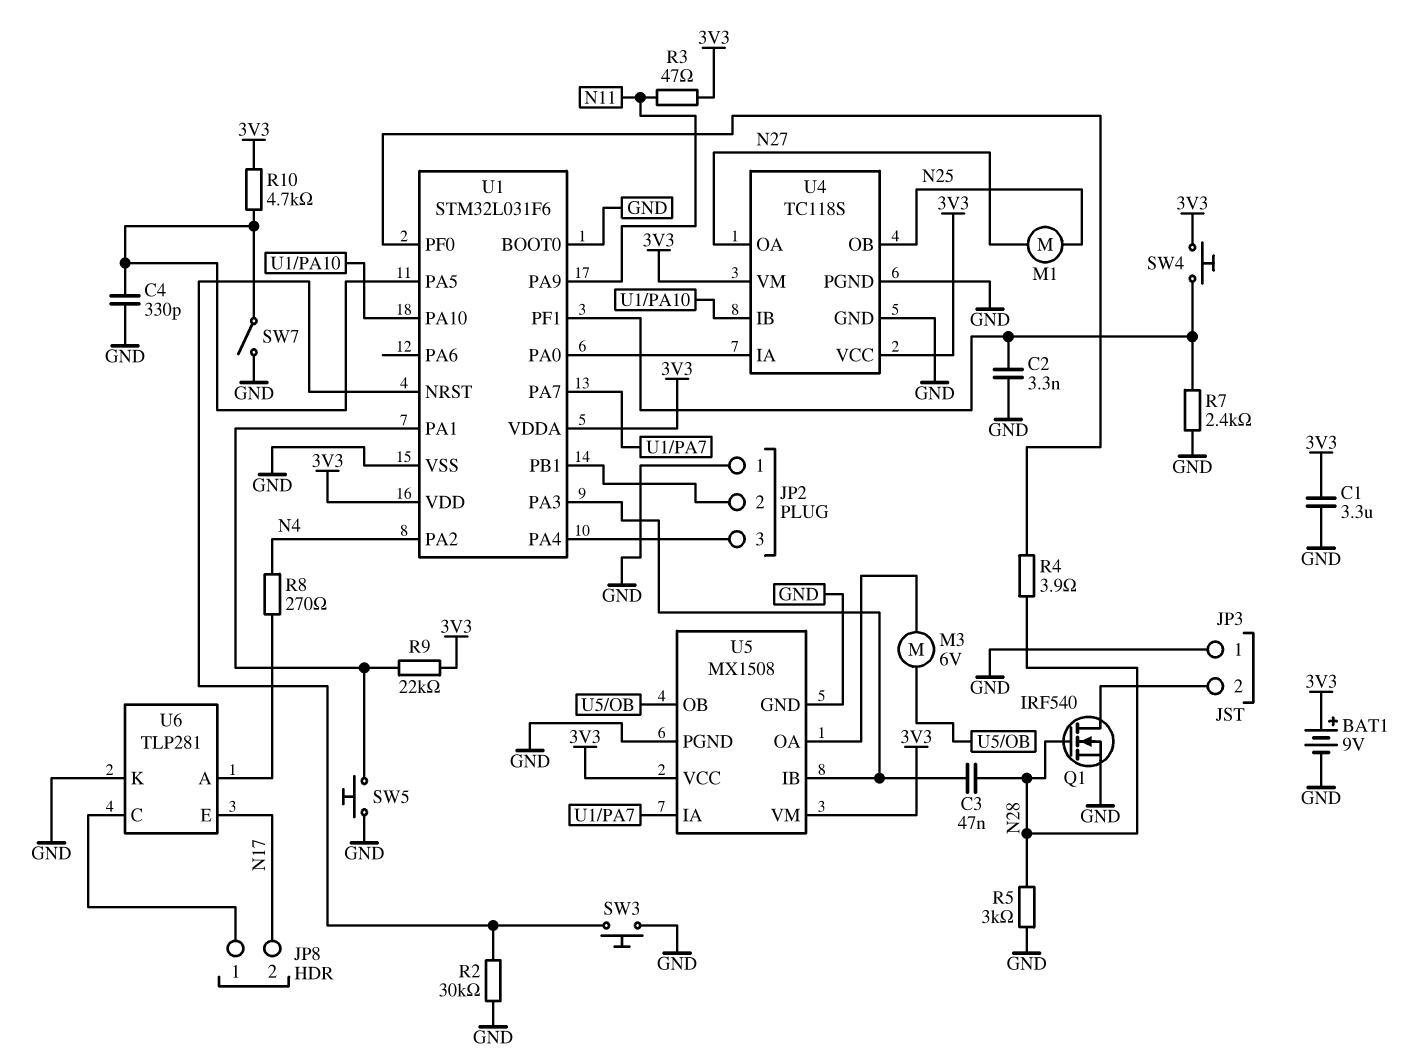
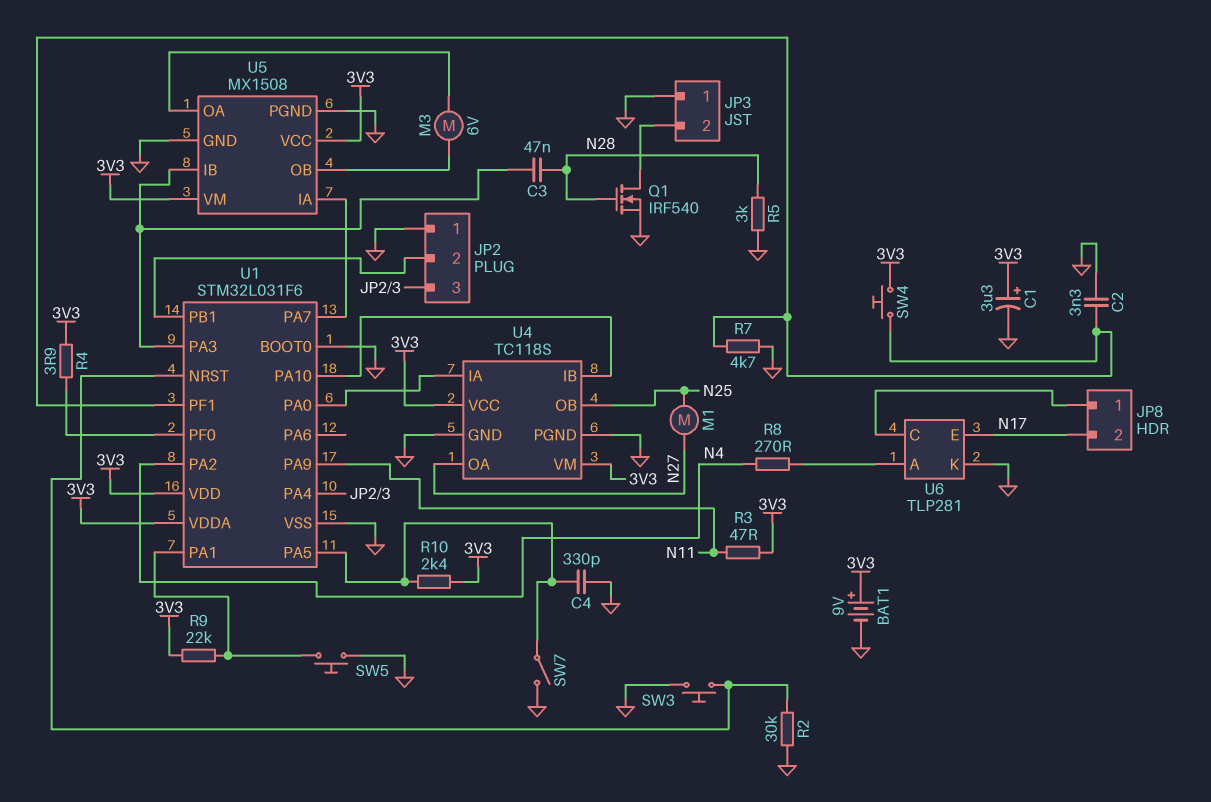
C1: 3.3uF (3V3, GND) -> 3.3uF (plus 3V3, minus GND)
R4: 3.9 (N28, U1/PF0) -> 3.9 (3V3, U1/PF0)
R7: 2.4k (GND, U1/PF1) -> 4.7k (GND, U1/PF1)
R10: 4.7k (3V3, U1/PA5) -> 2.4k (3V3, U1/PA5)

